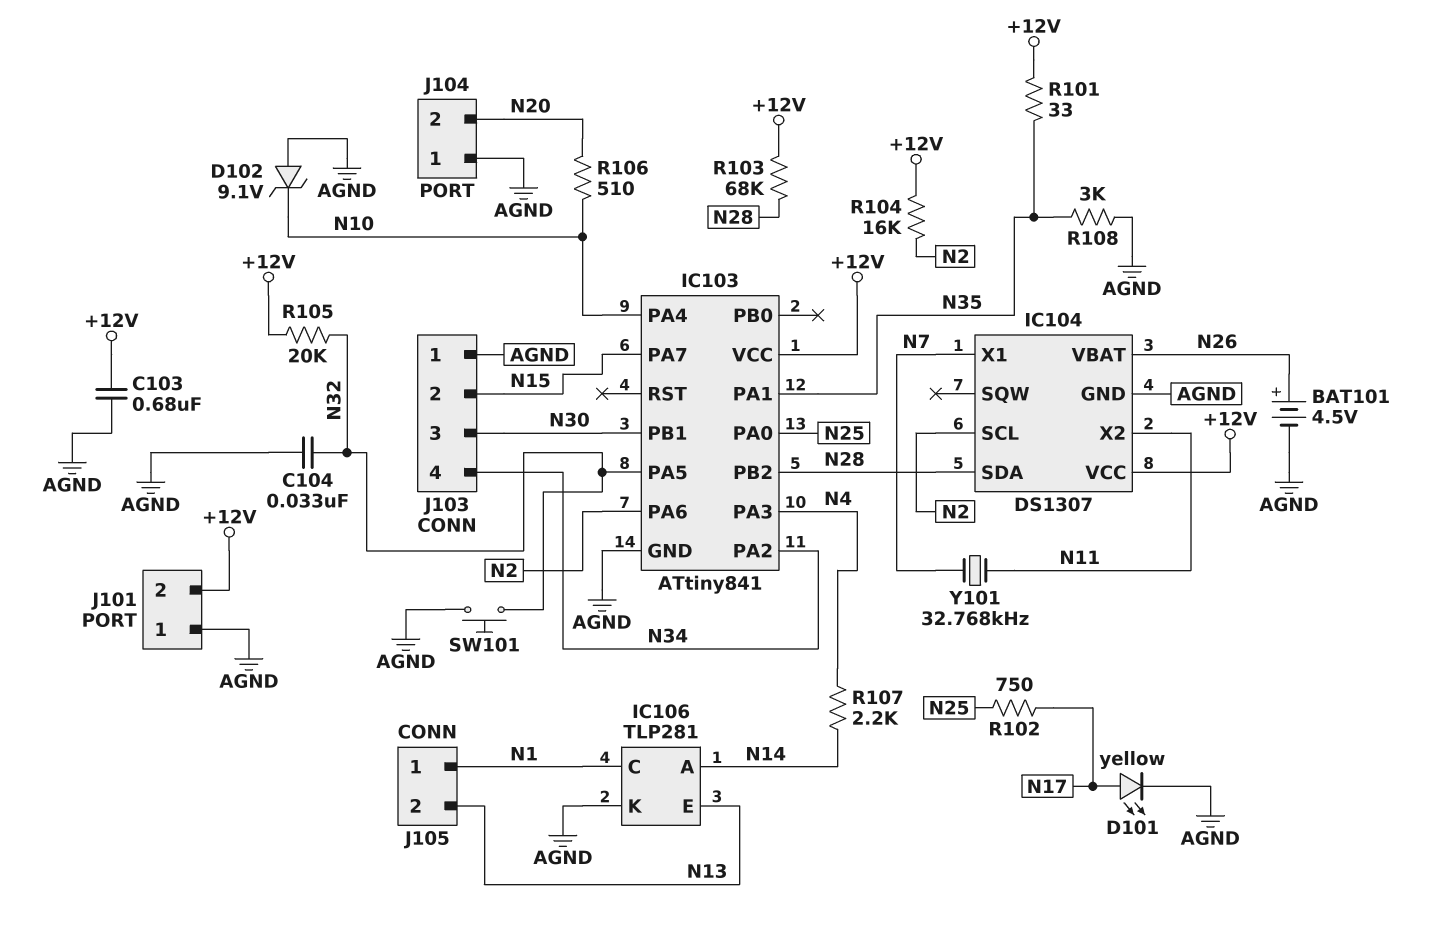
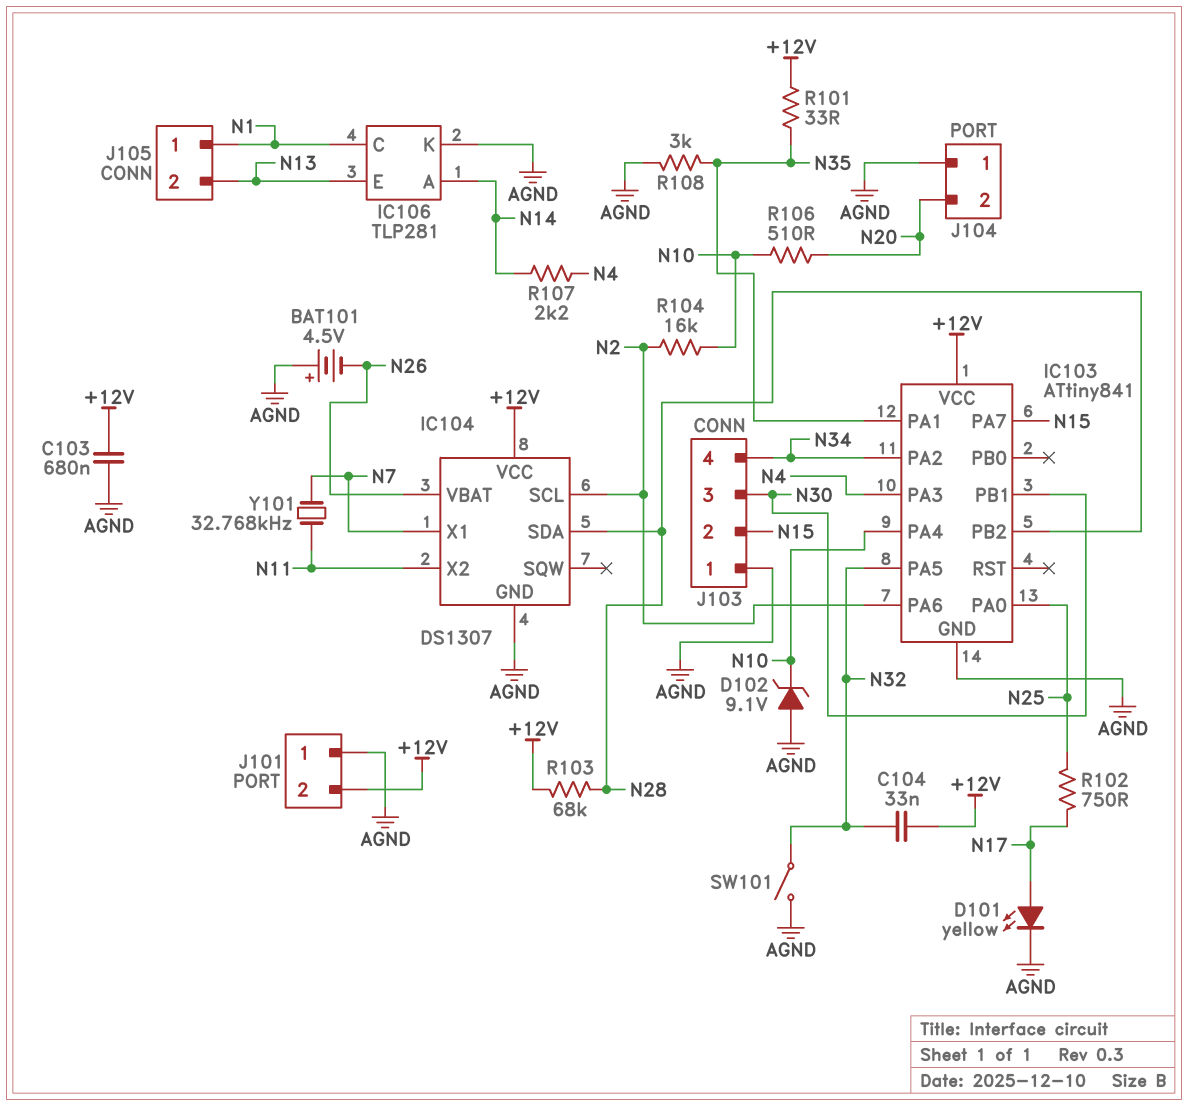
BAT101: 4.5V (plus N26, minus AGND) -> 4.5V (plus AGND, minus N26)
C104: 33nF (AGND, N32) -> 33nF (+12V, N32)
R104: 16k (+12V, N2) -> 16k (N2, N10)
R105: 20k (+12V, N32) -> none
SW101: button (AGND, N32) -> switch (AGND, N32)

